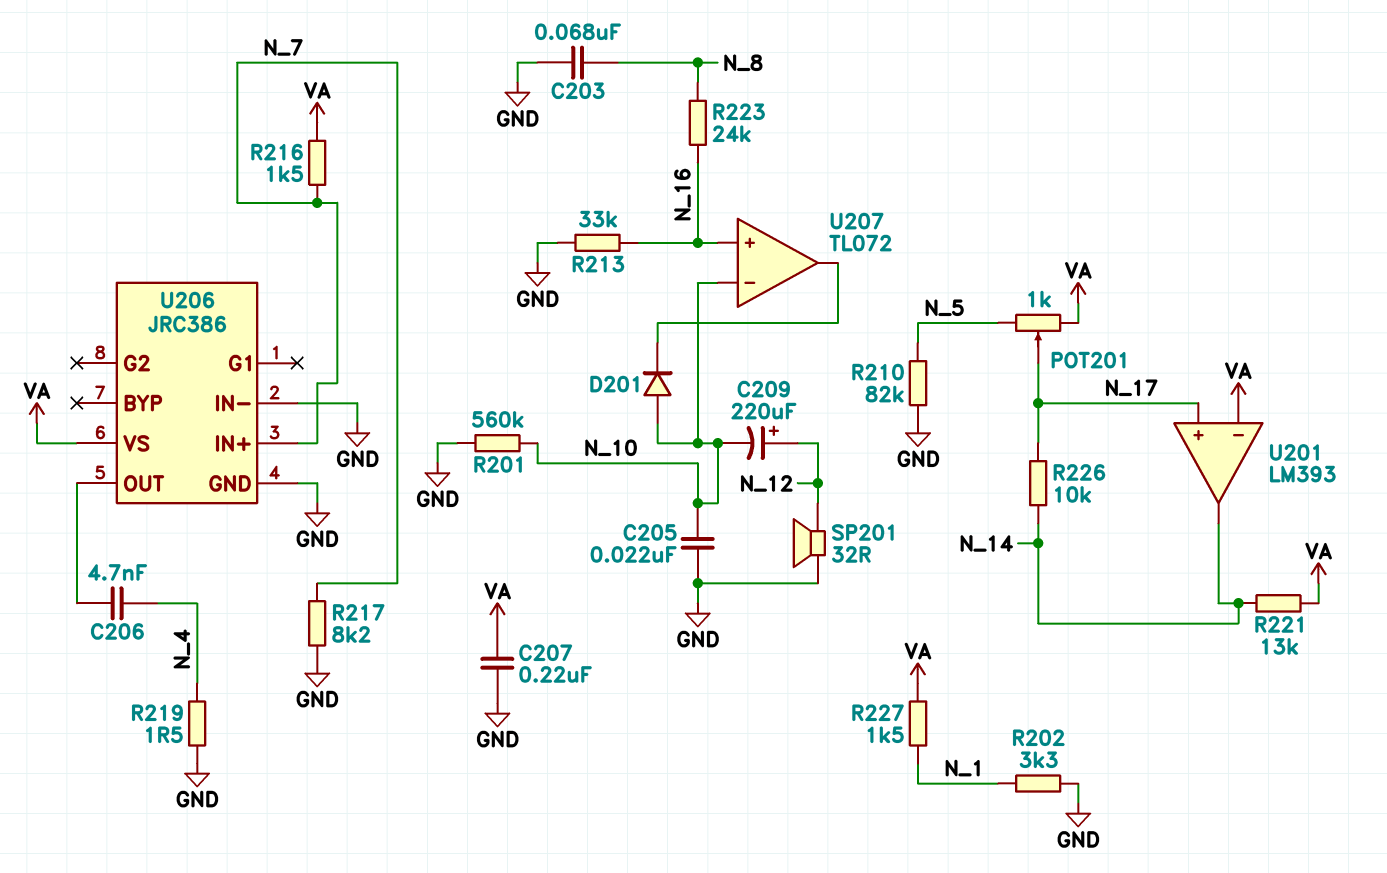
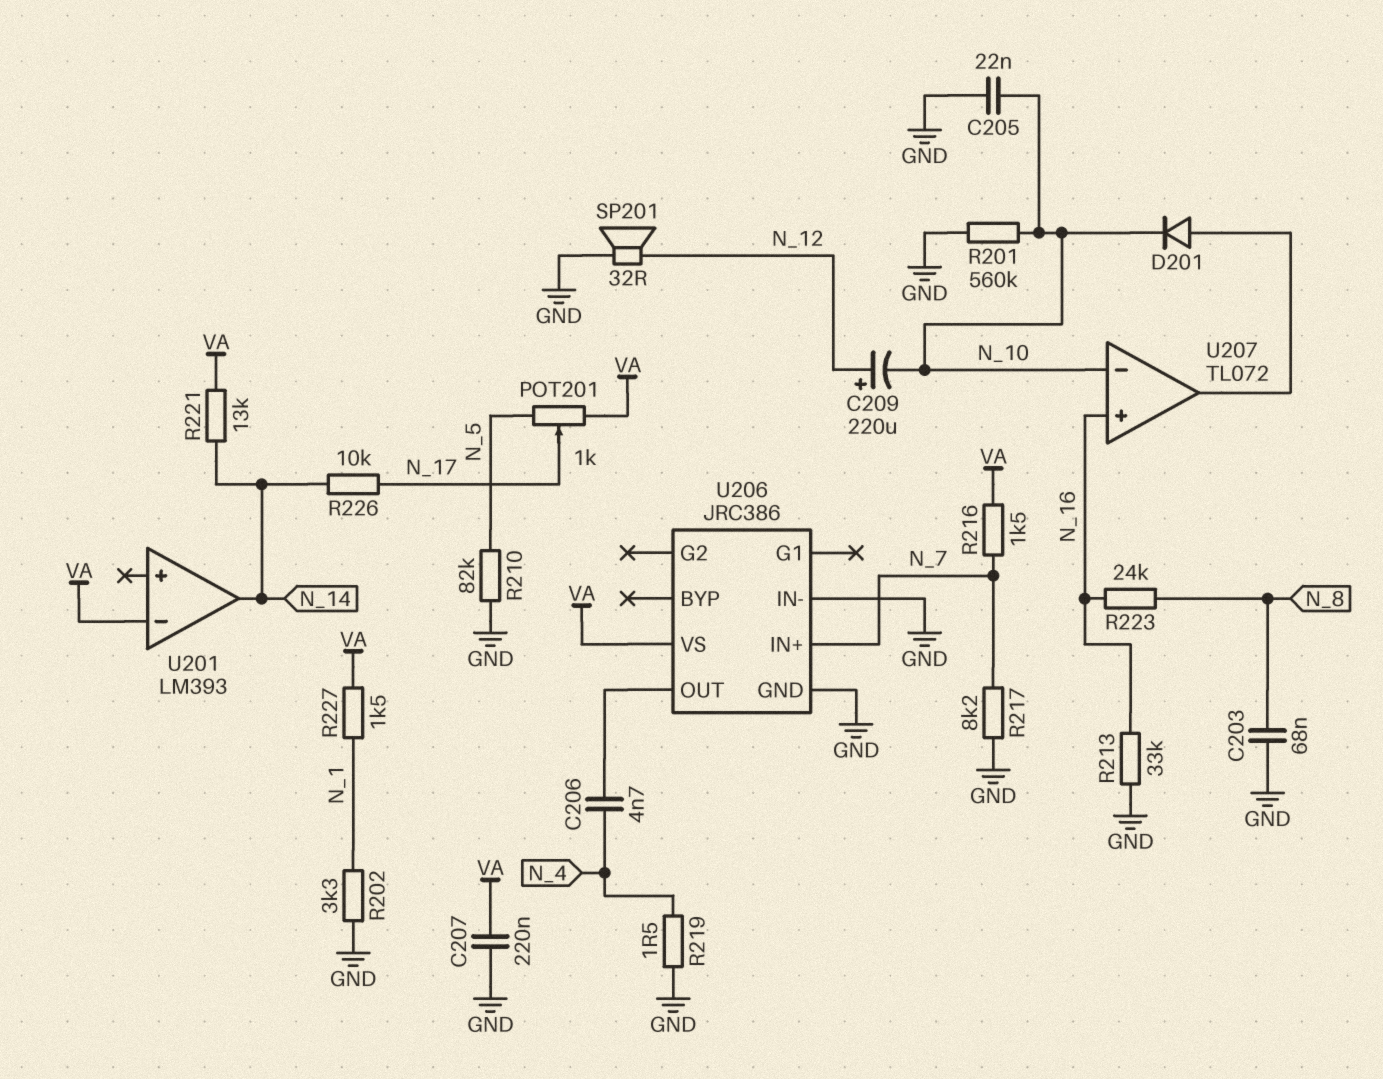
D201: diode (A N_10, K U207/out) -> diode (A U207/out, K N_10)
U201 pin in+: N_17 -> none

